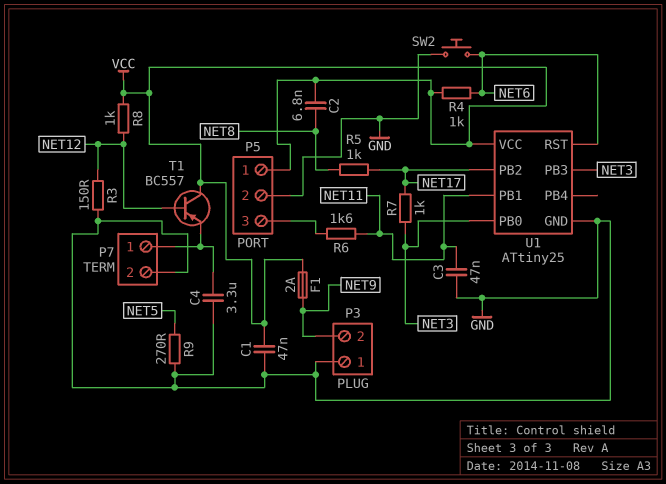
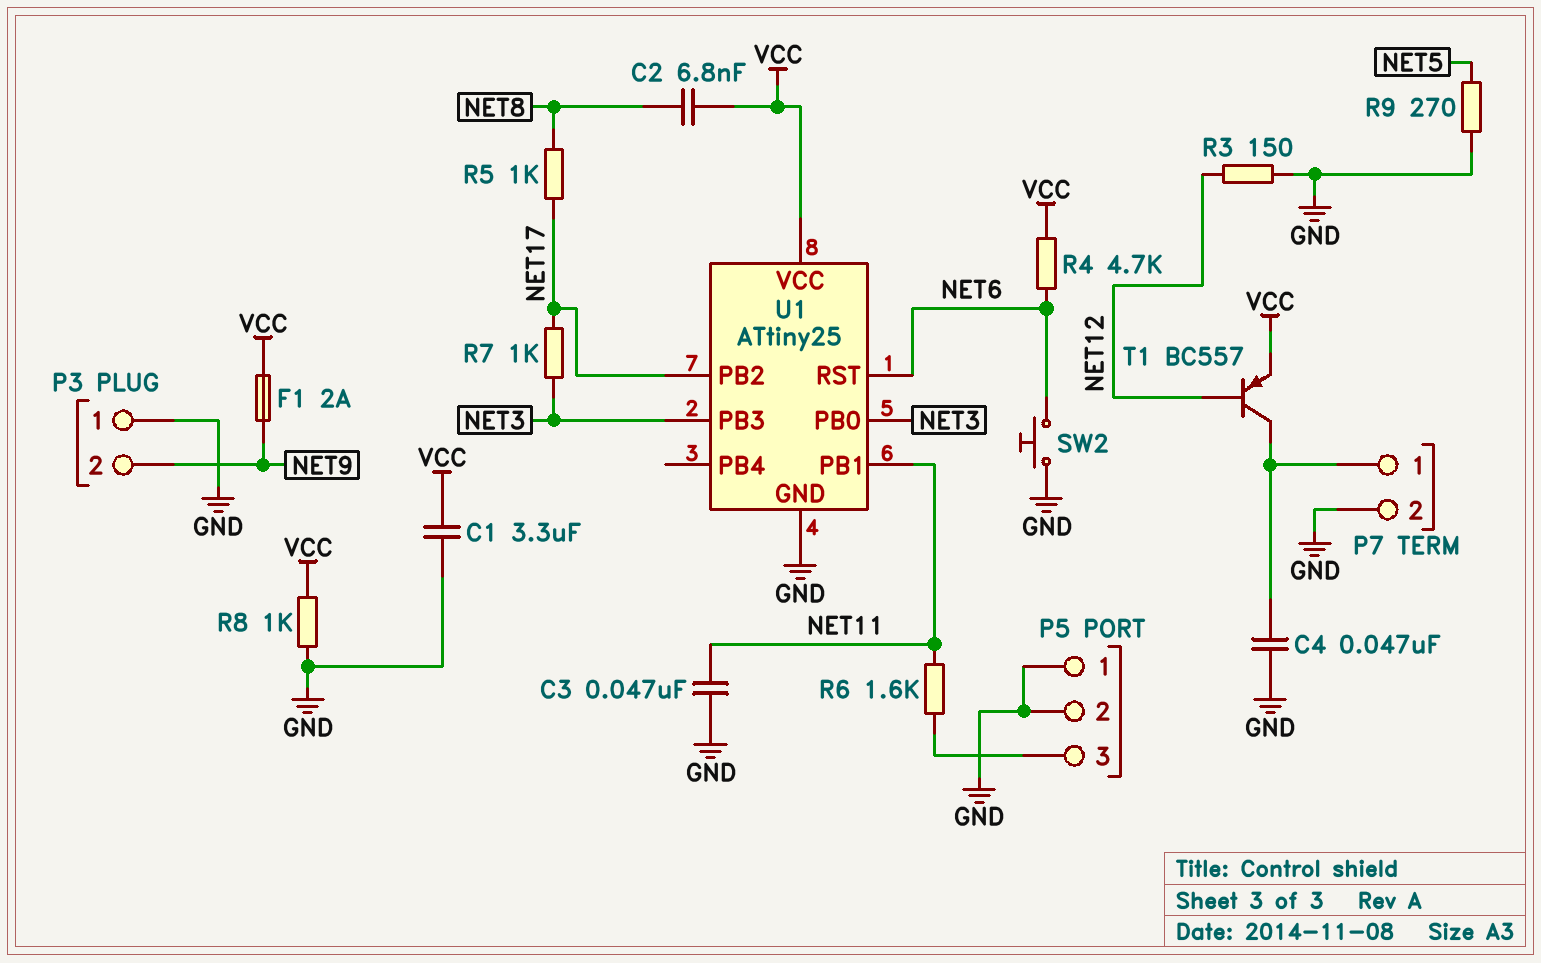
C1: 47nF (GND, VCC) -> 3.3uF (GND, VCC)
C4: 3.3uF (GND, P7/1) -> 47nF (GND, P7/1)
P5 pin 1: VCC -> GND
R4: 1k (NET6, VCC) -> 4.7k (NET6, VCC)
R8: 1k (NET12, VCC) -> 1k (GND, VCC)
T1: PNP BC557 (B NET12, C VCC, E P7/1) -> PNP BC557 (B NET12, C P7/1, E VCC)

